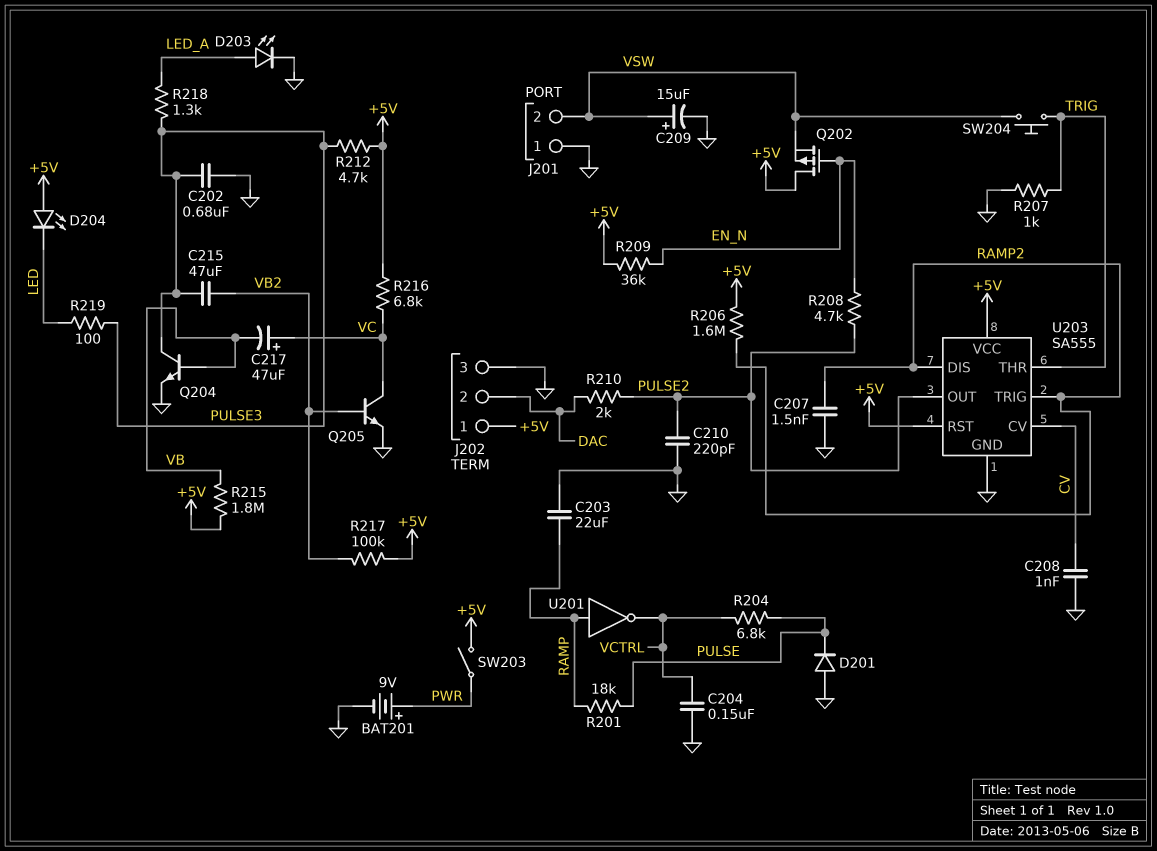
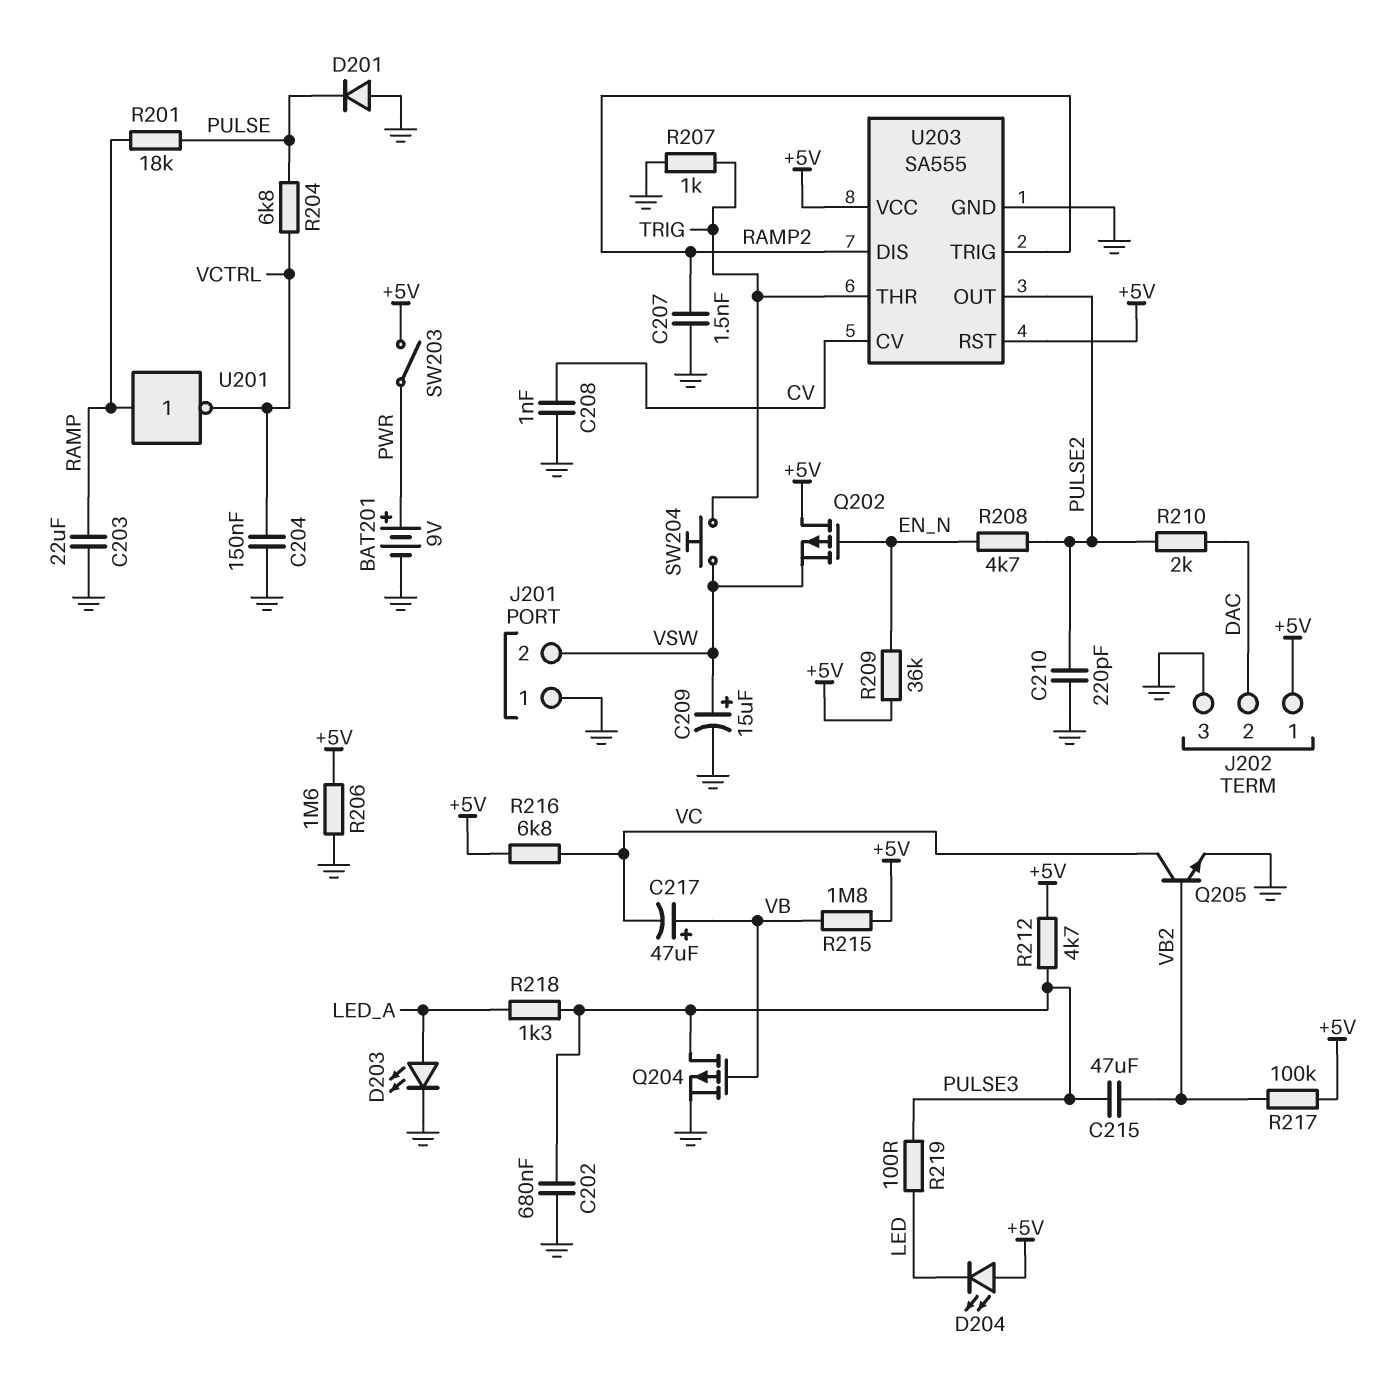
C217: 47uF (plus VC, minus VB) -> 47uF (plus VB, minus VC)
Q204: NPN (B VB, C PULSE3, E GND) -> PMOS (G VB, D PULSE3, S GND)
R206: 1.6M (+5V, RAMP2) -> 1.6M (+5V, GND)

